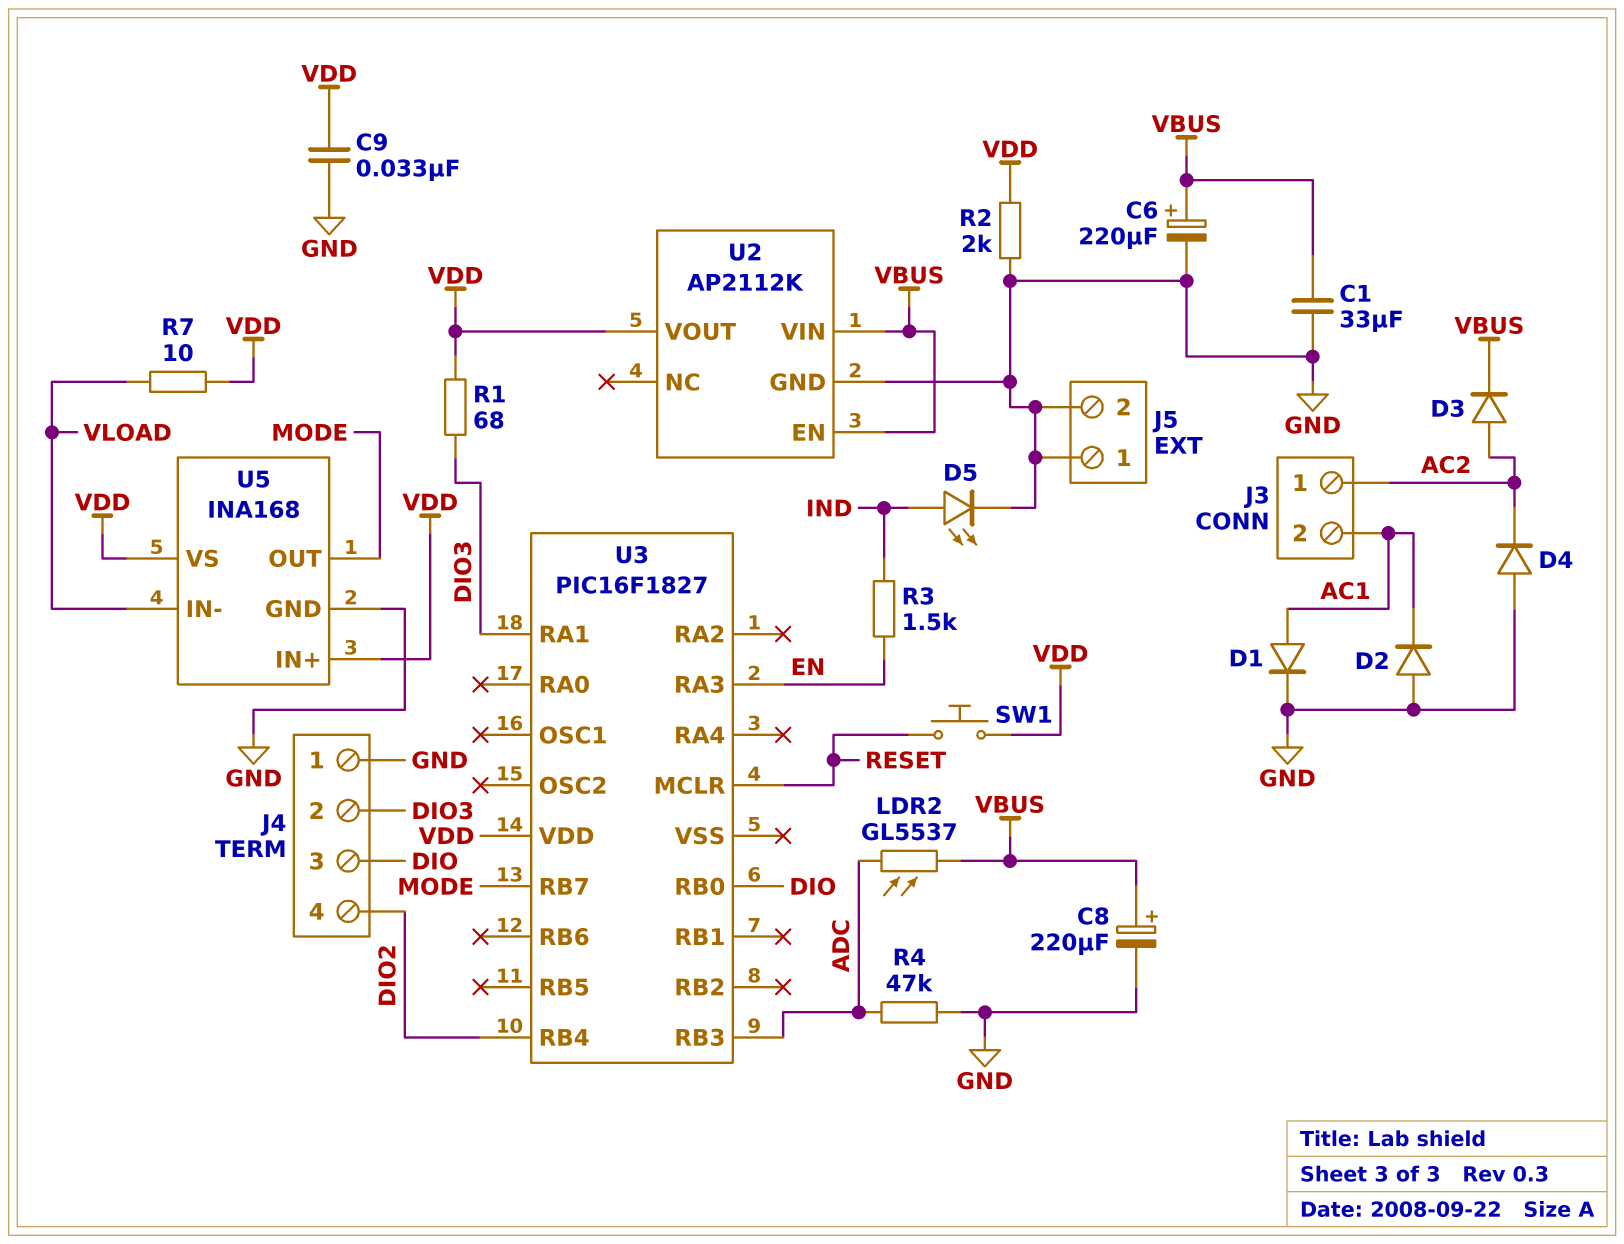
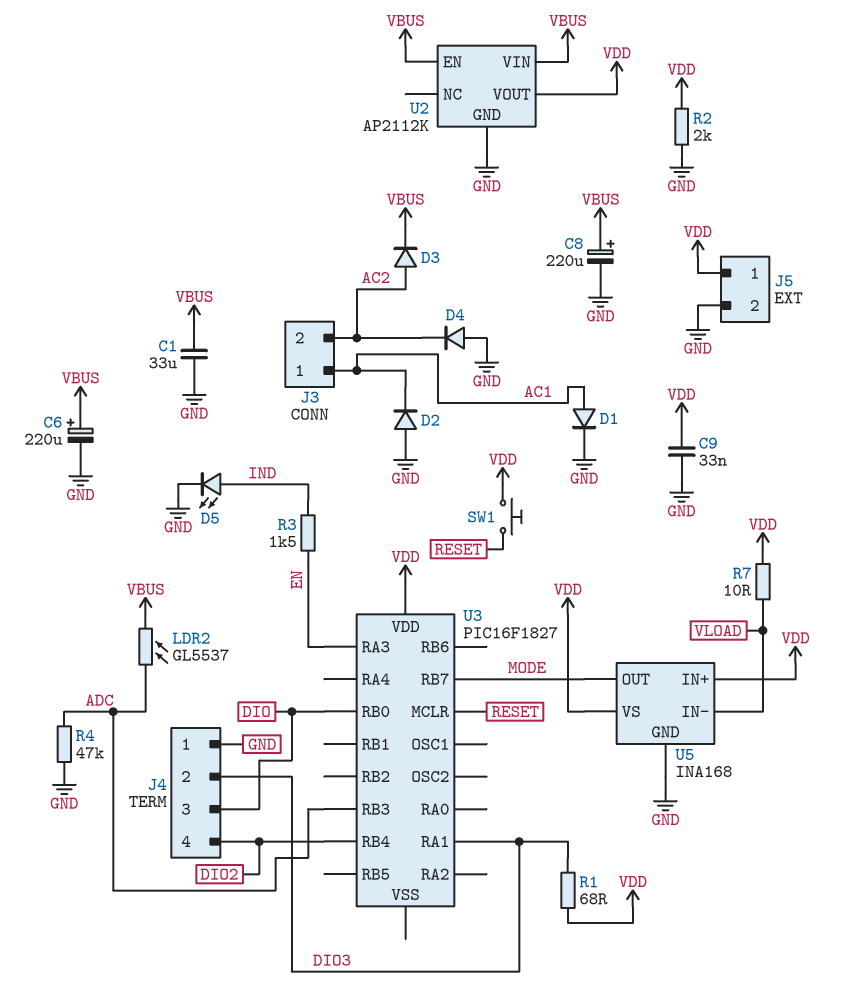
J3 pin 1: AC2 -> AC1
J3 pin 2: AC1 -> AC2
J5 pin 1: GND -> VDD

